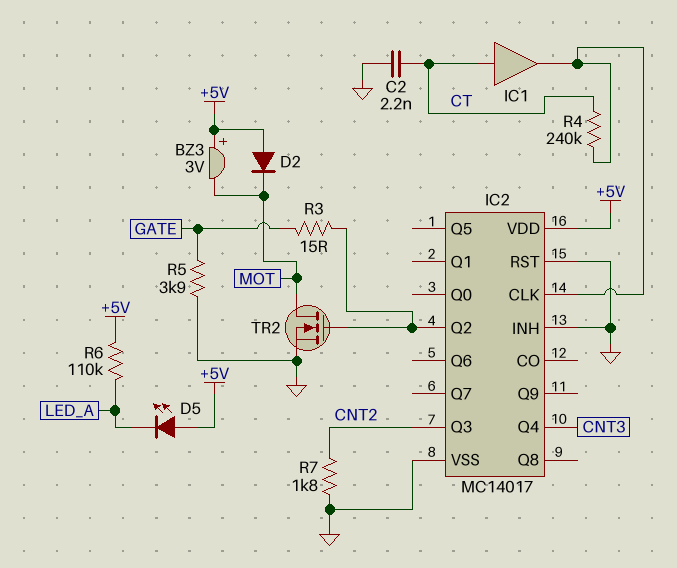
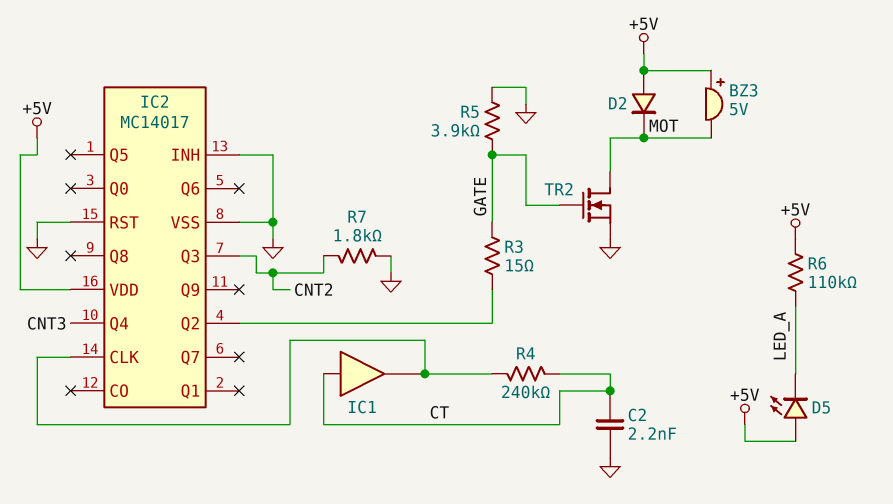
BZ3: buzzer 3V (plus +5V, minus MOT) -> buzzer 5V (plus +5V, minus MOT)
TR2: NMOS (G IC2/Q2, D MOT, S GND) -> NMOS (G GATE, D MOT, S GND)

